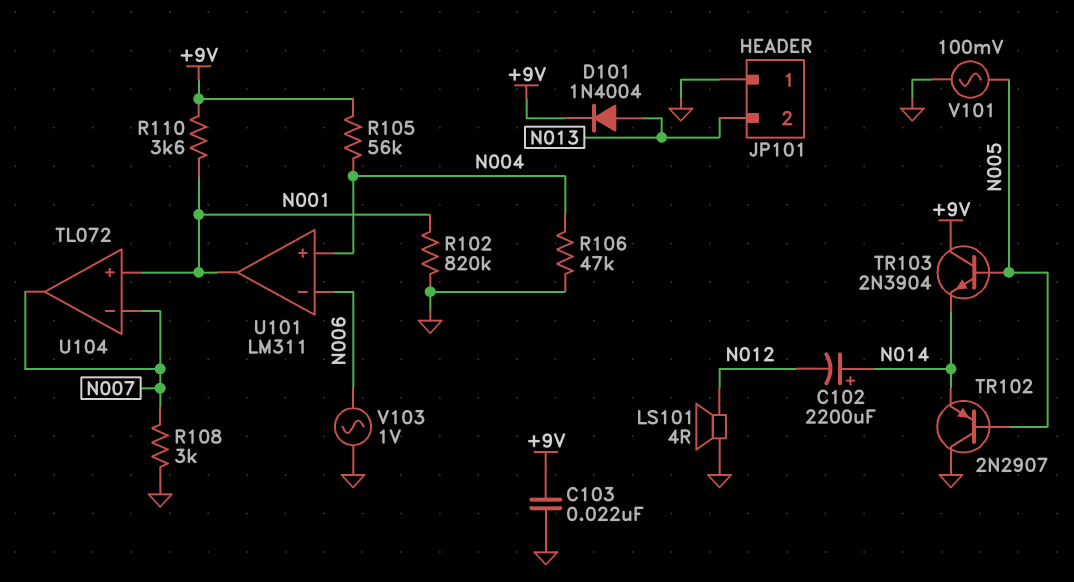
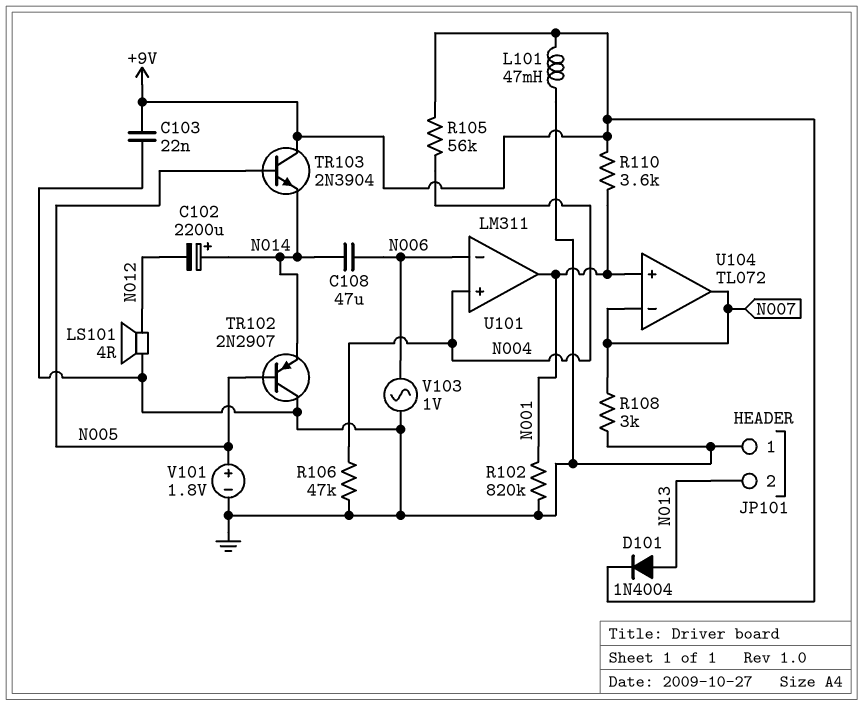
C108: none -> 47uF (N006, N014)
L101: none -> 47mH (+9V, GND)
V101: AC 100mV (GND, N005) -> 1.8V (plus N005, minus GND)

